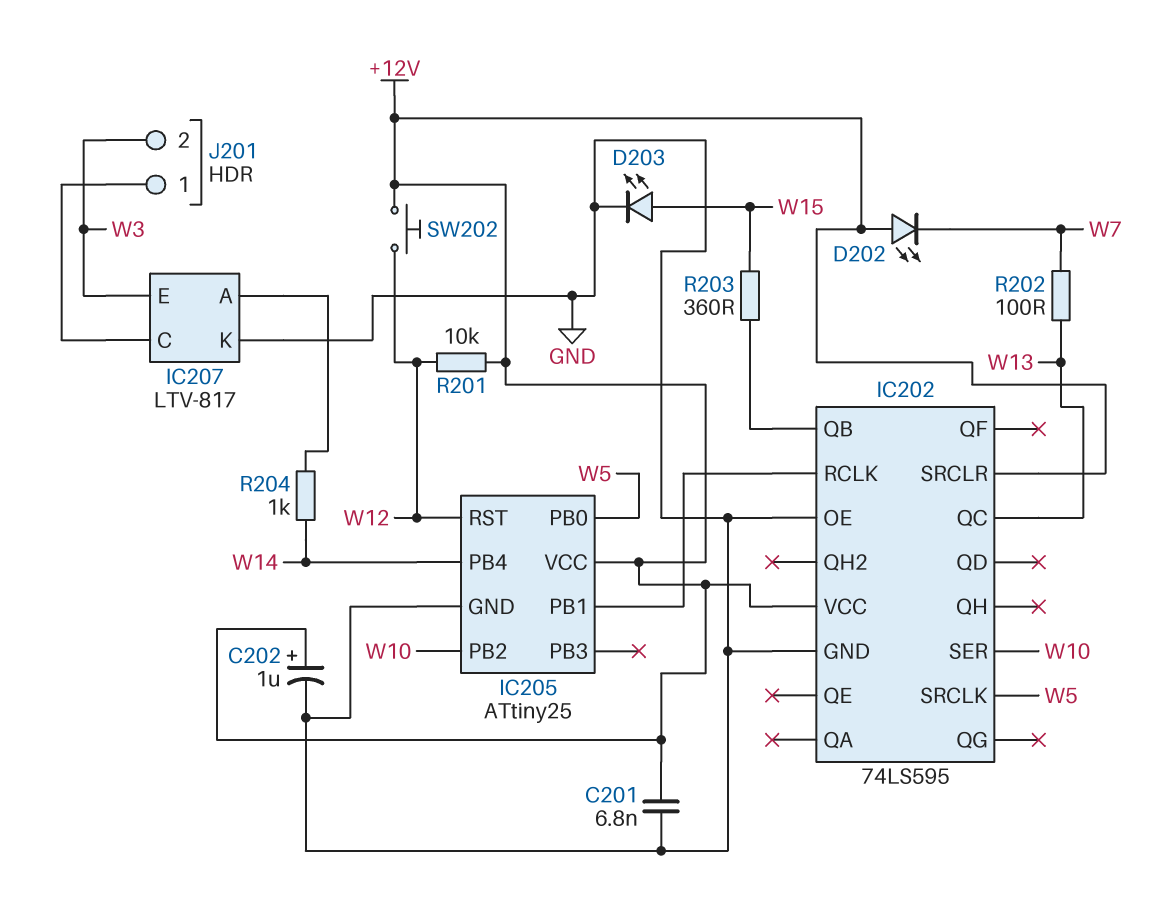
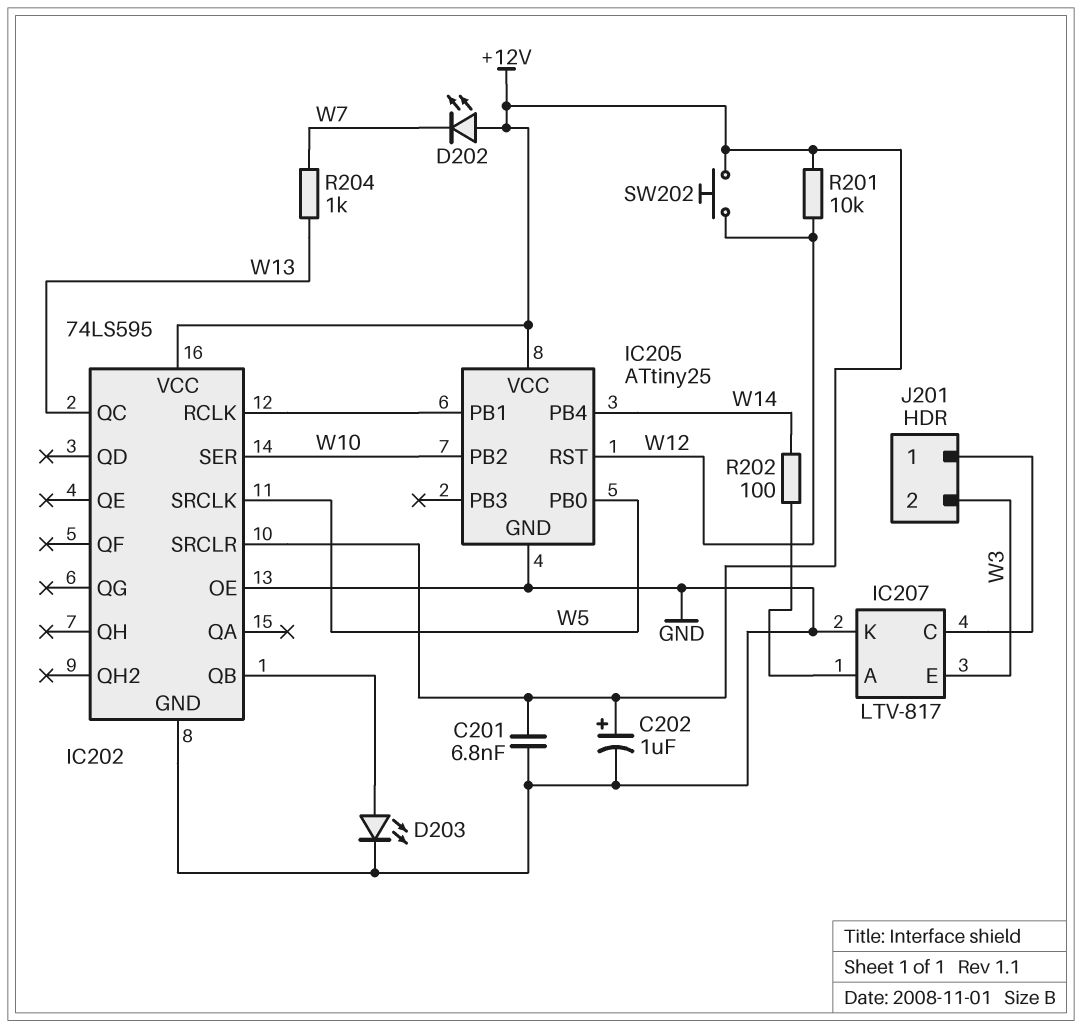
D203: LED (A W15, K GND) -> LED (A IC202/QB, K GND)
R202: 100 (W7, W13) -> 100 (IC207/A, W14)
R203: 360 (IC202/QB, W15) -> none
R204: 1k (IC207/A, W14) -> 1k (W7, W13)

